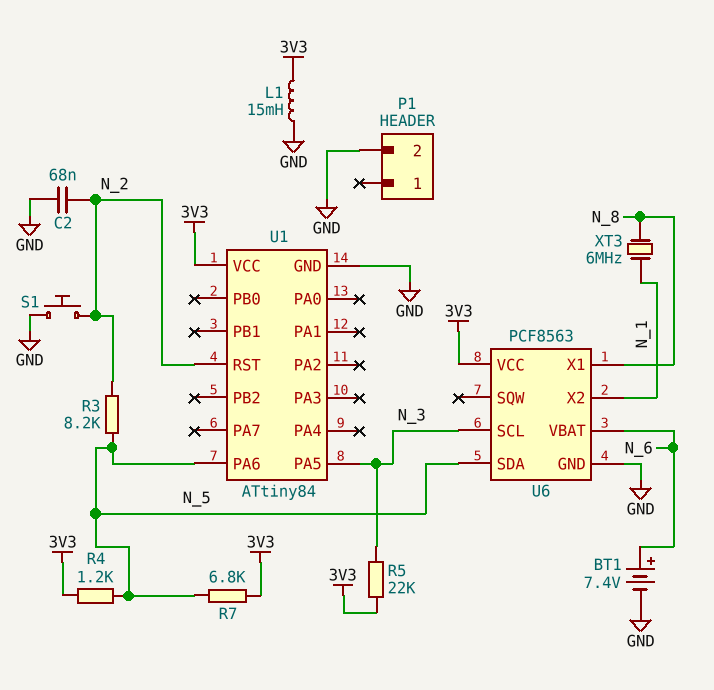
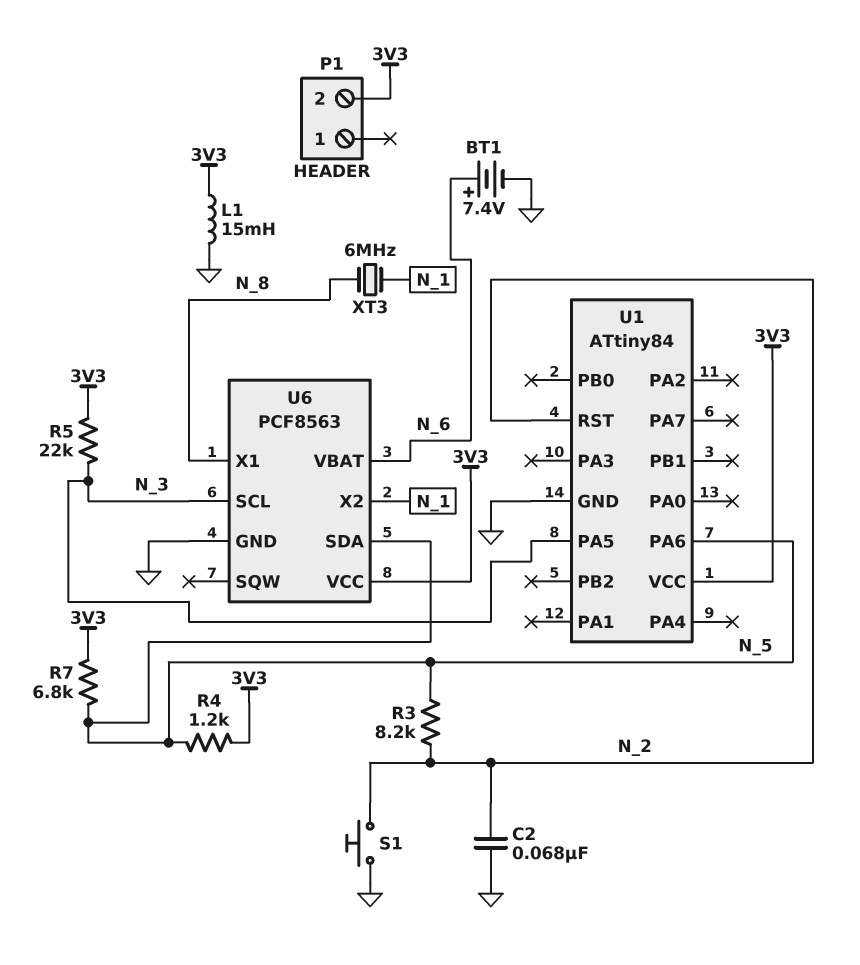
P1 pin 2: GND -> 3V3

